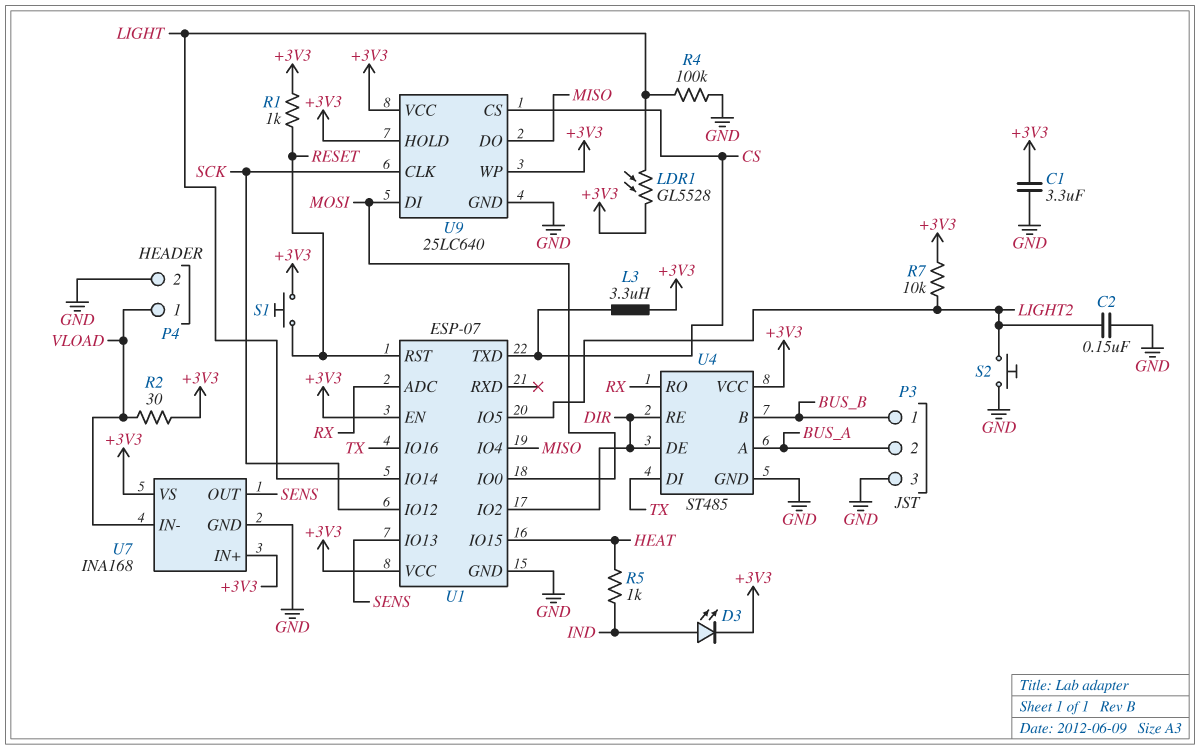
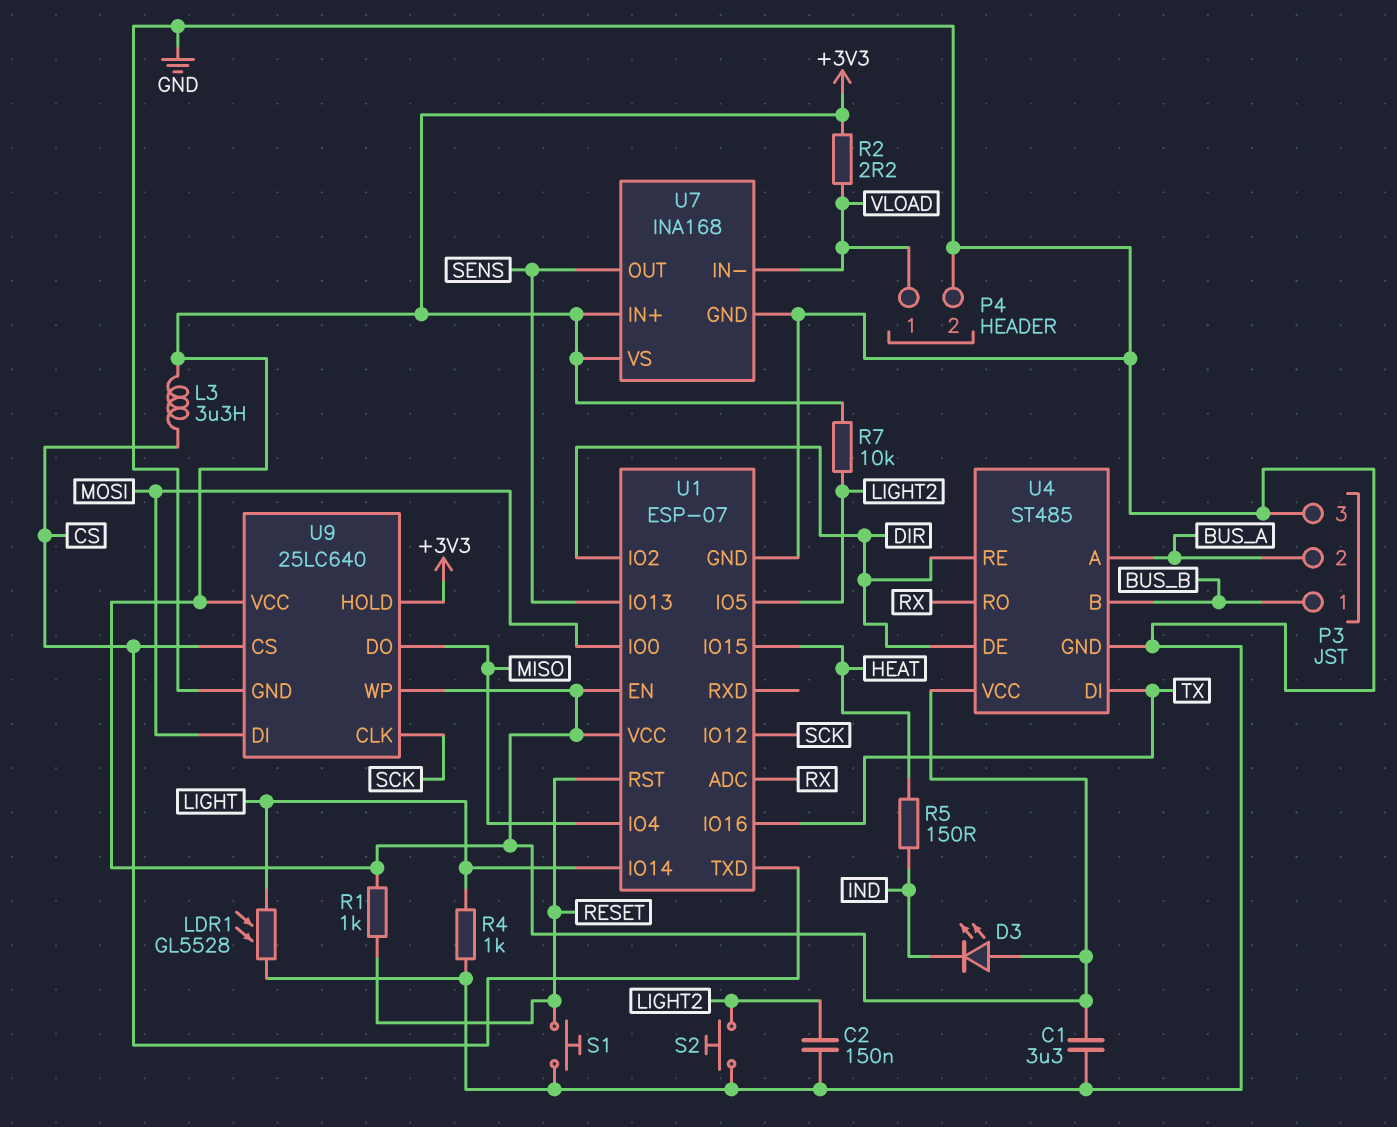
D3: LED (A IND, K +3V3) -> LED (A +3V3, K IND)
LDR1: GL5528 (+3V3, LIGHT) -> GL5528 (GND, LIGHT)
R2: 30 (+3V3, VLOAD) -> 2.2 (+3V3, VLOAD)
R4: 100k (GND, LIGHT) -> 1k (GND, LIGHT)
R5: 1k (HEAT, IND) -> 150 (HEAT, IND)
S1: button (+3V3, RESET) -> button (GND, RESET)

